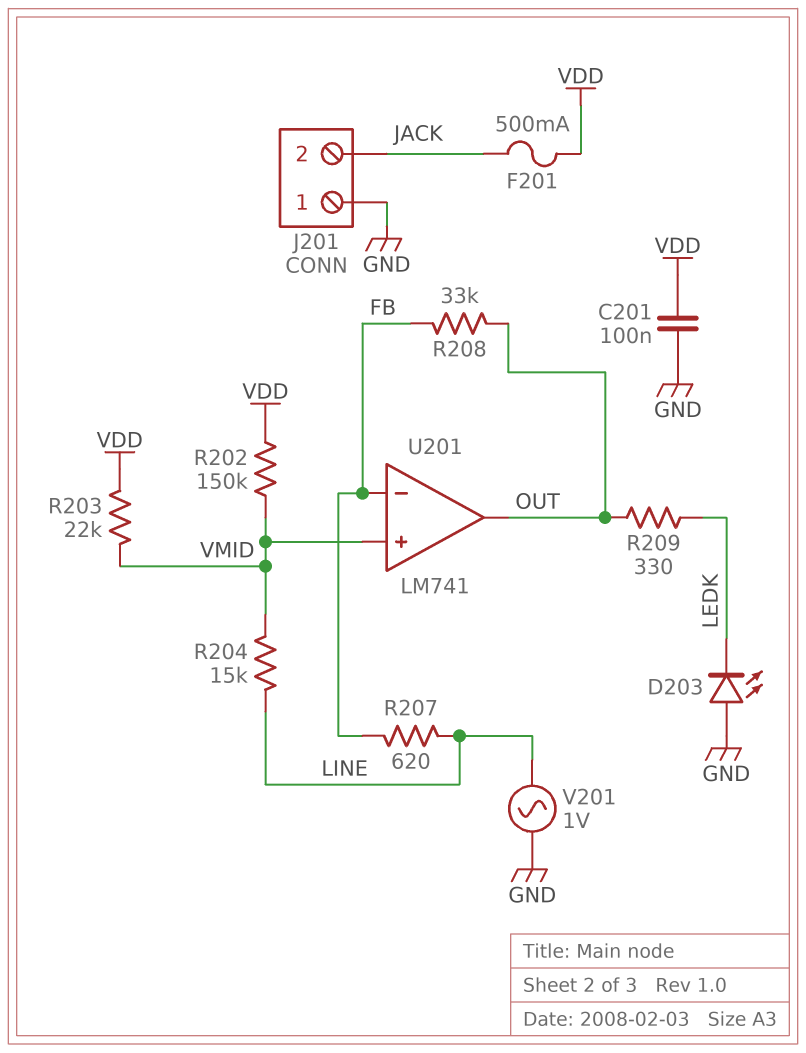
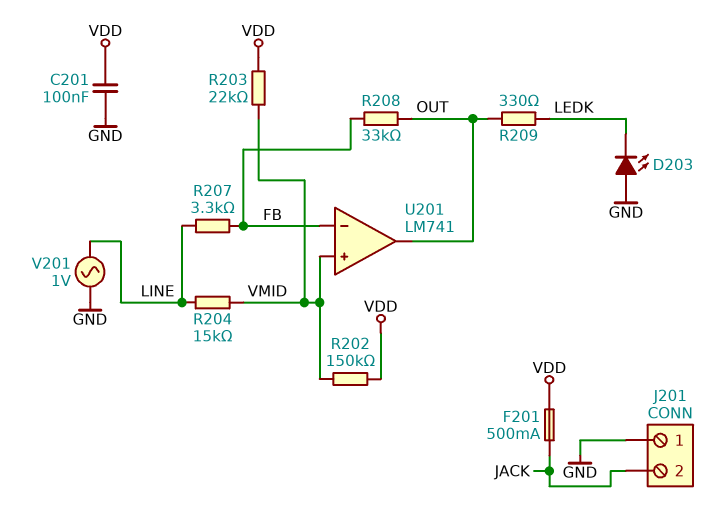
R207: 620 (FB, LINE) -> 3.3k (FB, LINE)

